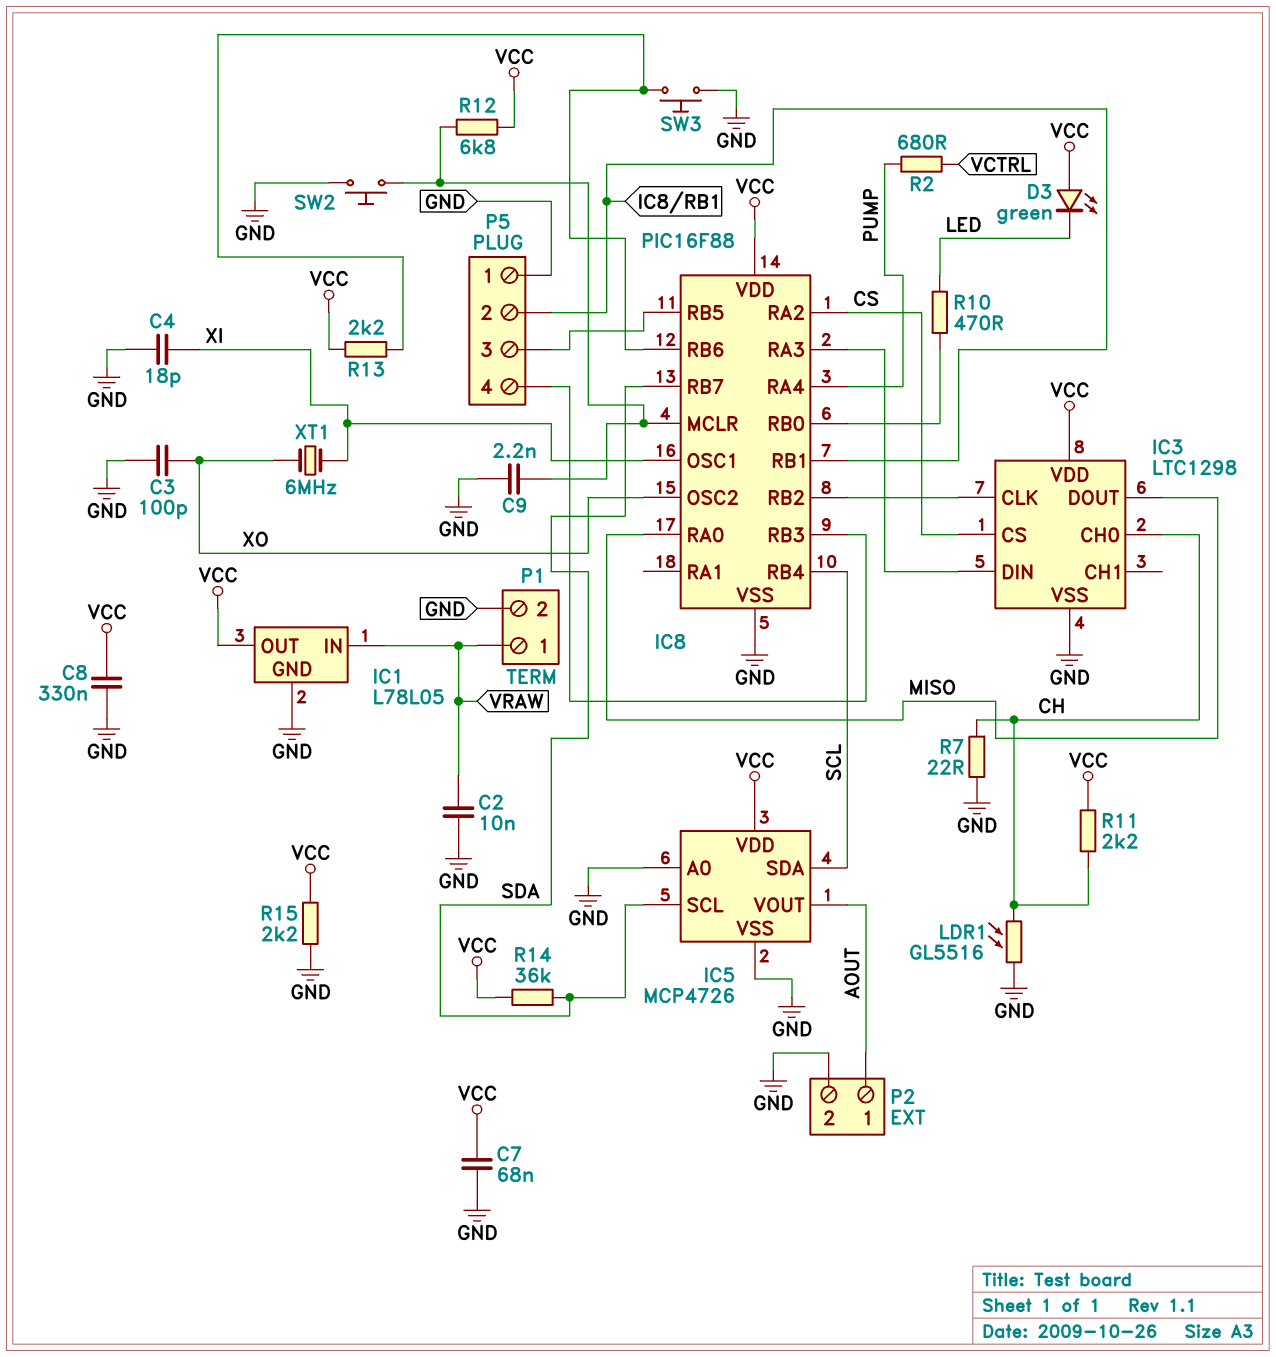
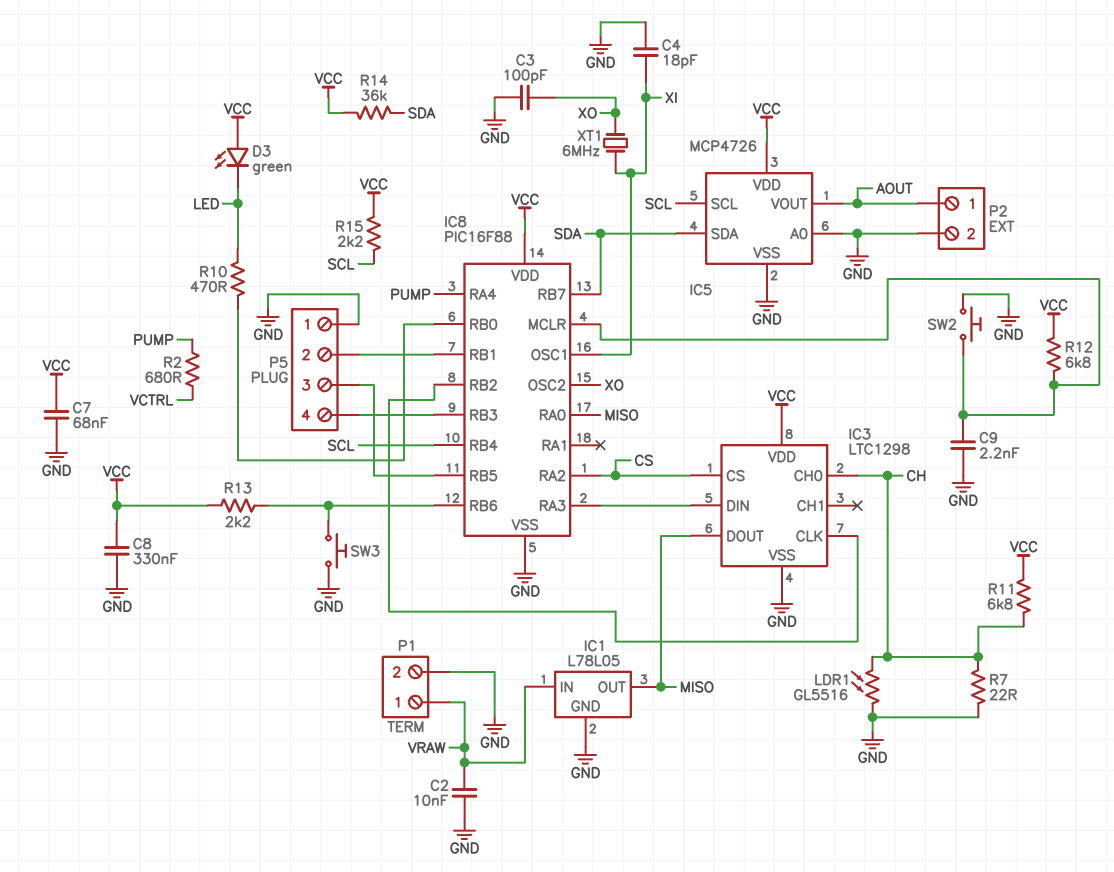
IC1 pin OUT: VCC -> MISO
IC5 pin SCL: SDA -> SCL
IC5 pin SDA: SCL -> SDA
R11: 2.2k (CH, VCC) -> 6.8k (CH, VCC)
R15: 2.2k (GND, VCC) -> 2.2k (SCL, VCC)

